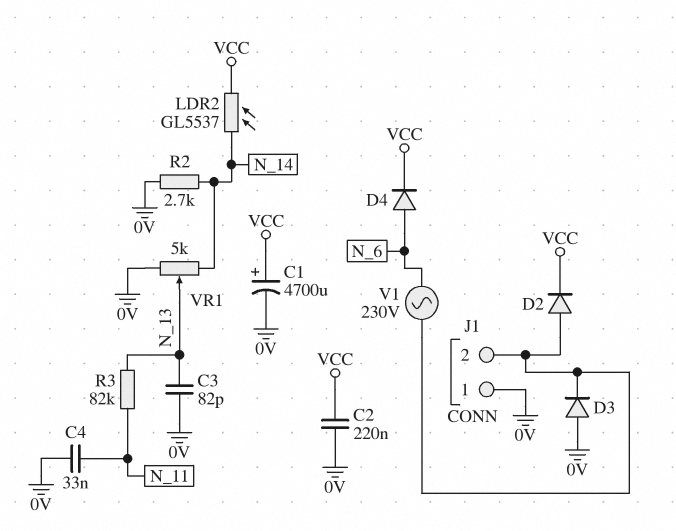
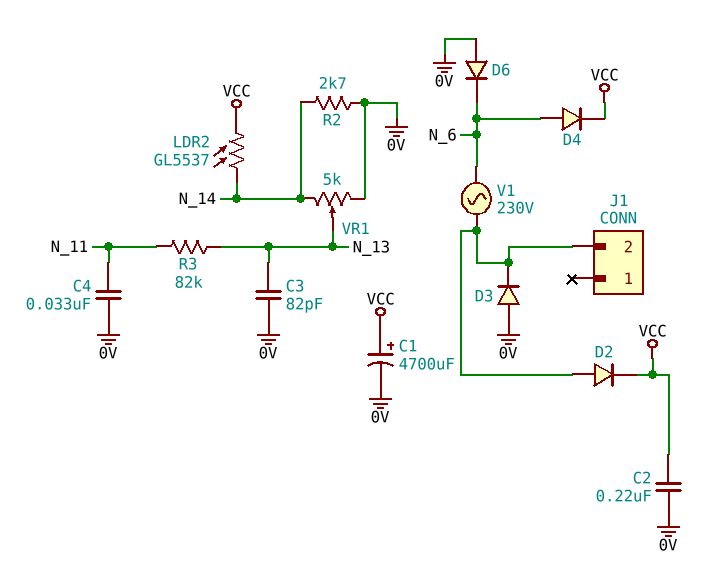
D6: none -> diode (A 0V, K N_6)
J1 pin 1: 0V -> none

